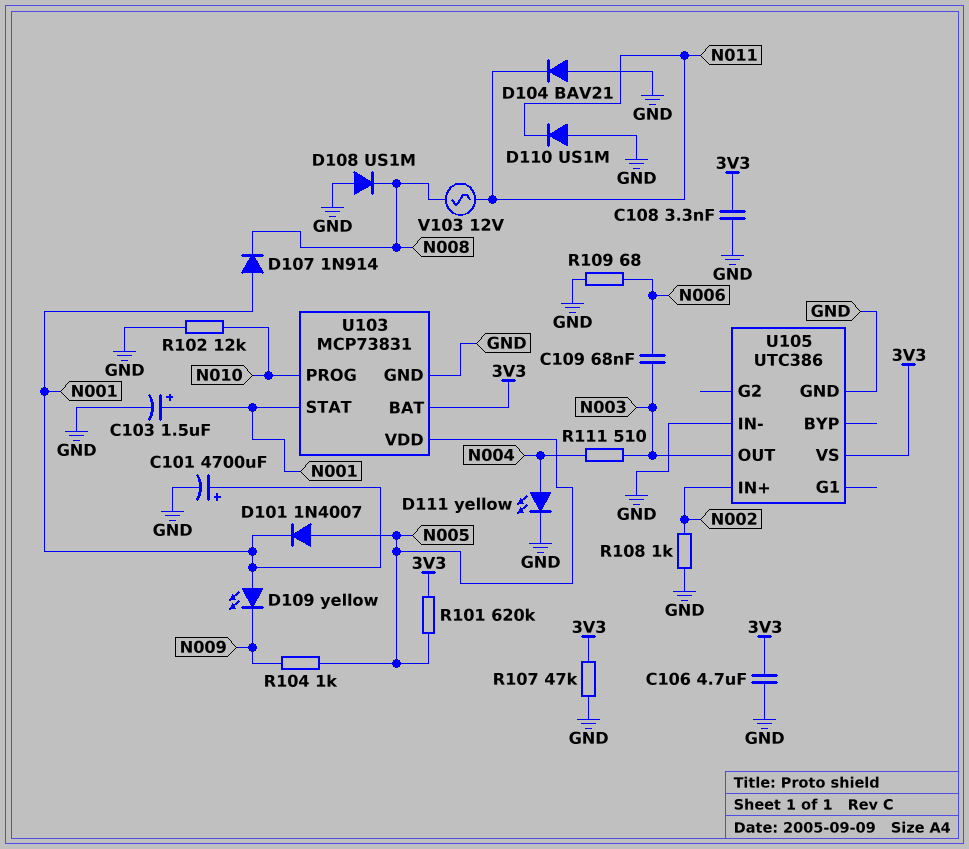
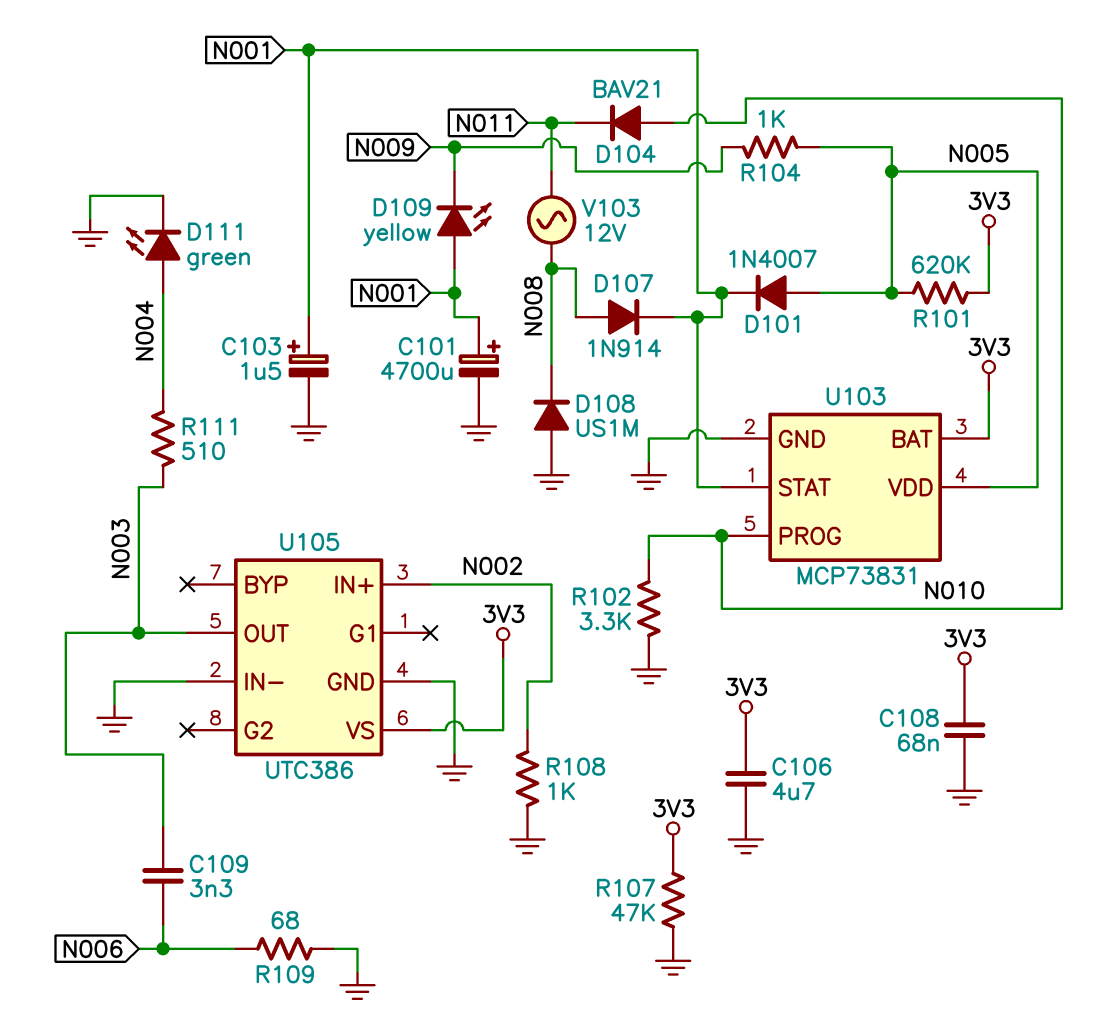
C108: 3.3nF (3V3, GND) -> 68nF (3V3, GND)
C109: 68nF (N003, N006) -> 3.3nF (N003, N006)
D104: diode BAV21 (A GND, K N011) -> diode BAV21 (A N010, K N011)
D107: diode 1N914 (A N001, K N008) -> diode 1N914 (A N008, K N001)
D110: diode US1M (A GND, K N011) -> none
D111: LED yellow (A N004, K GND) -> LED green (A N004, K GND)
R102: 12k (GND, N010) -> 3.3k (GND, N010)

